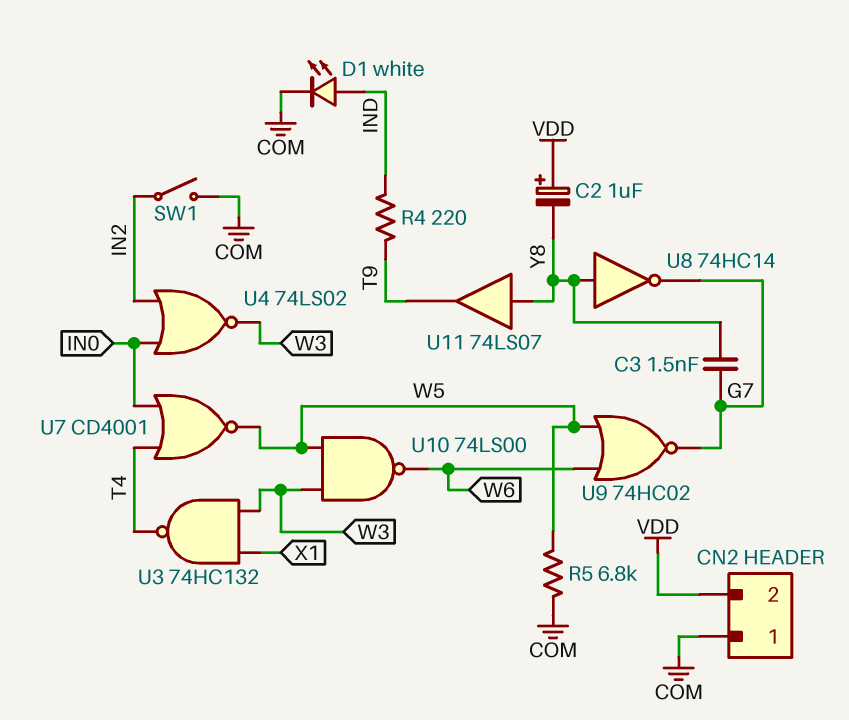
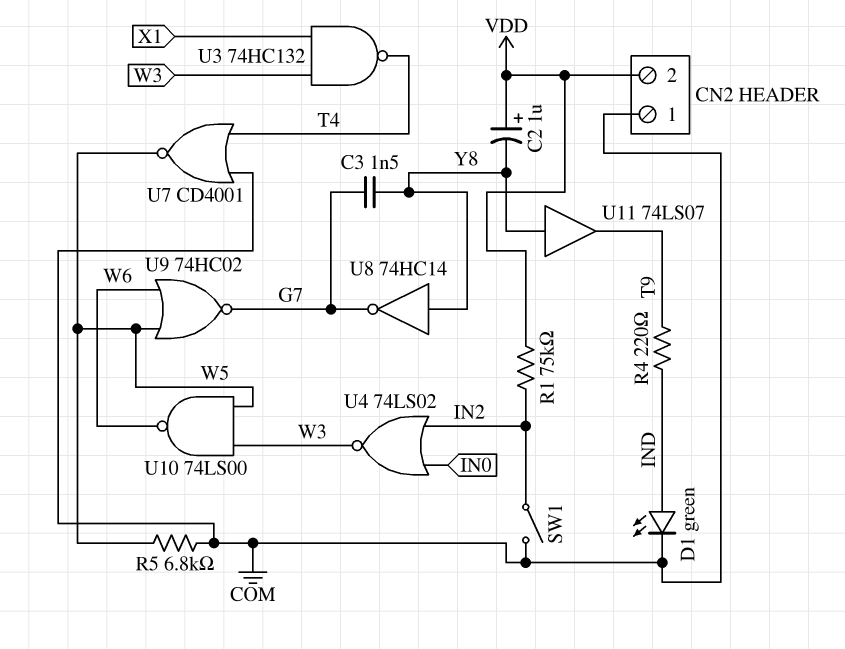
D1: LED white (A IND, K COM) -> LED green (A IND, K COM)
R1: none -> 75k (IN2, VDD)
U7: NOR CD4001 (in IN0, in T4, out W5) -> NOR CD4001 (in COM, in T4, out W5)

